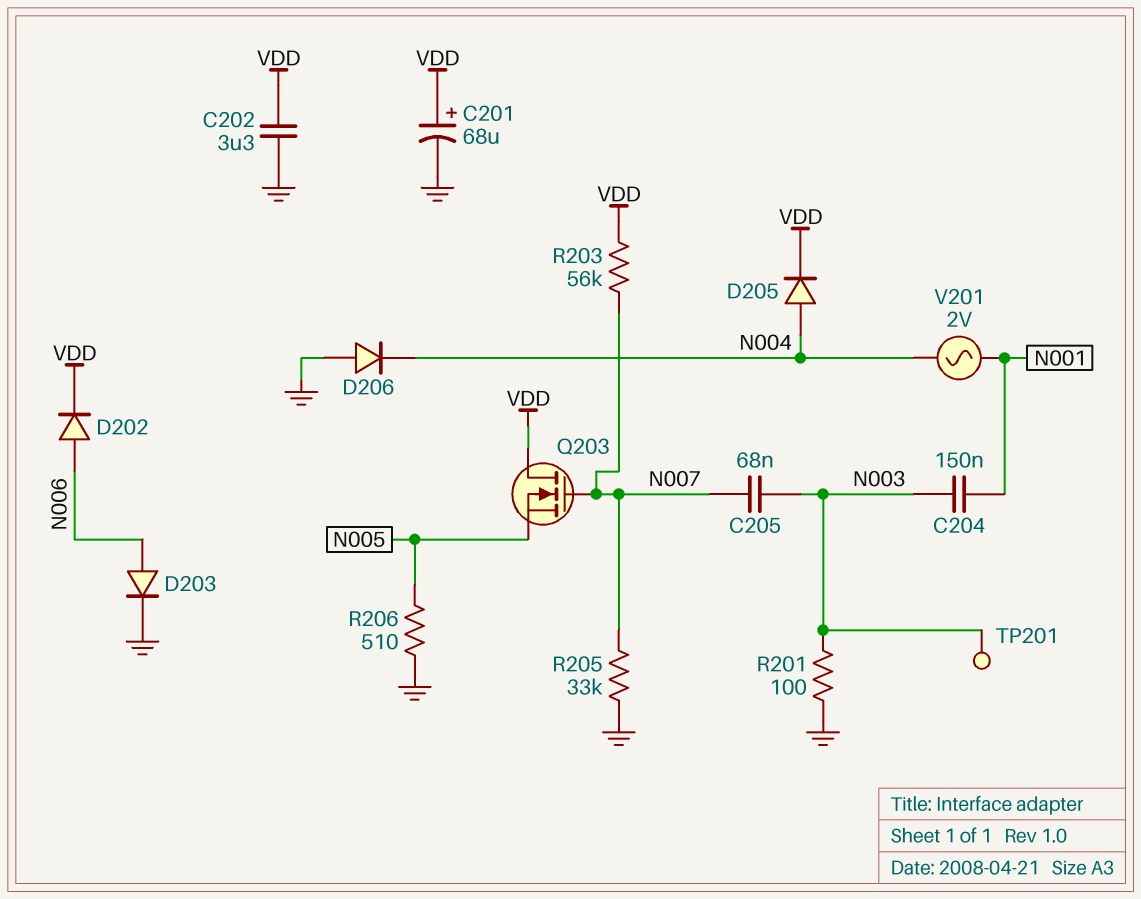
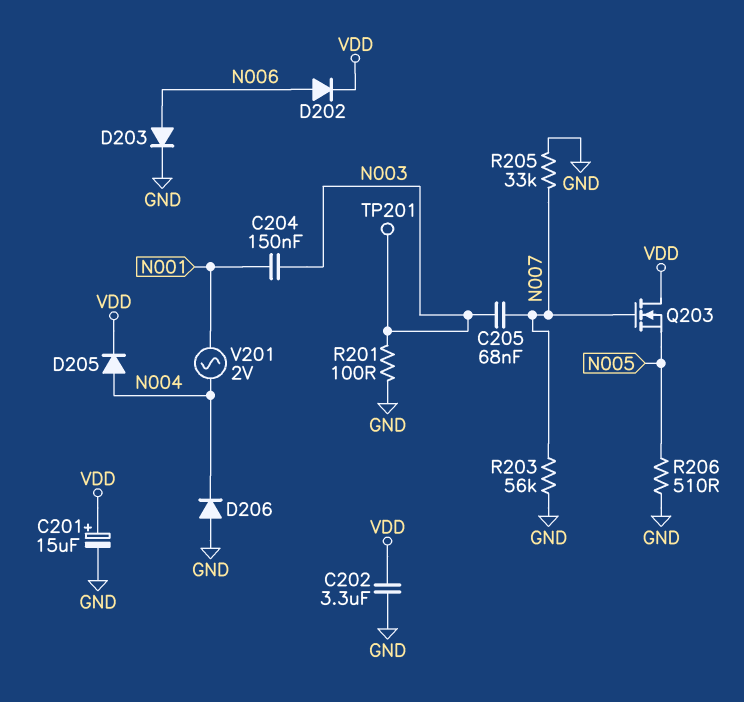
C201: 68uF (plus VDD, minus GND) -> 15uF (plus VDD, minus GND)
R203: 56k (N007, VDD) -> 56k (GND, N007)

